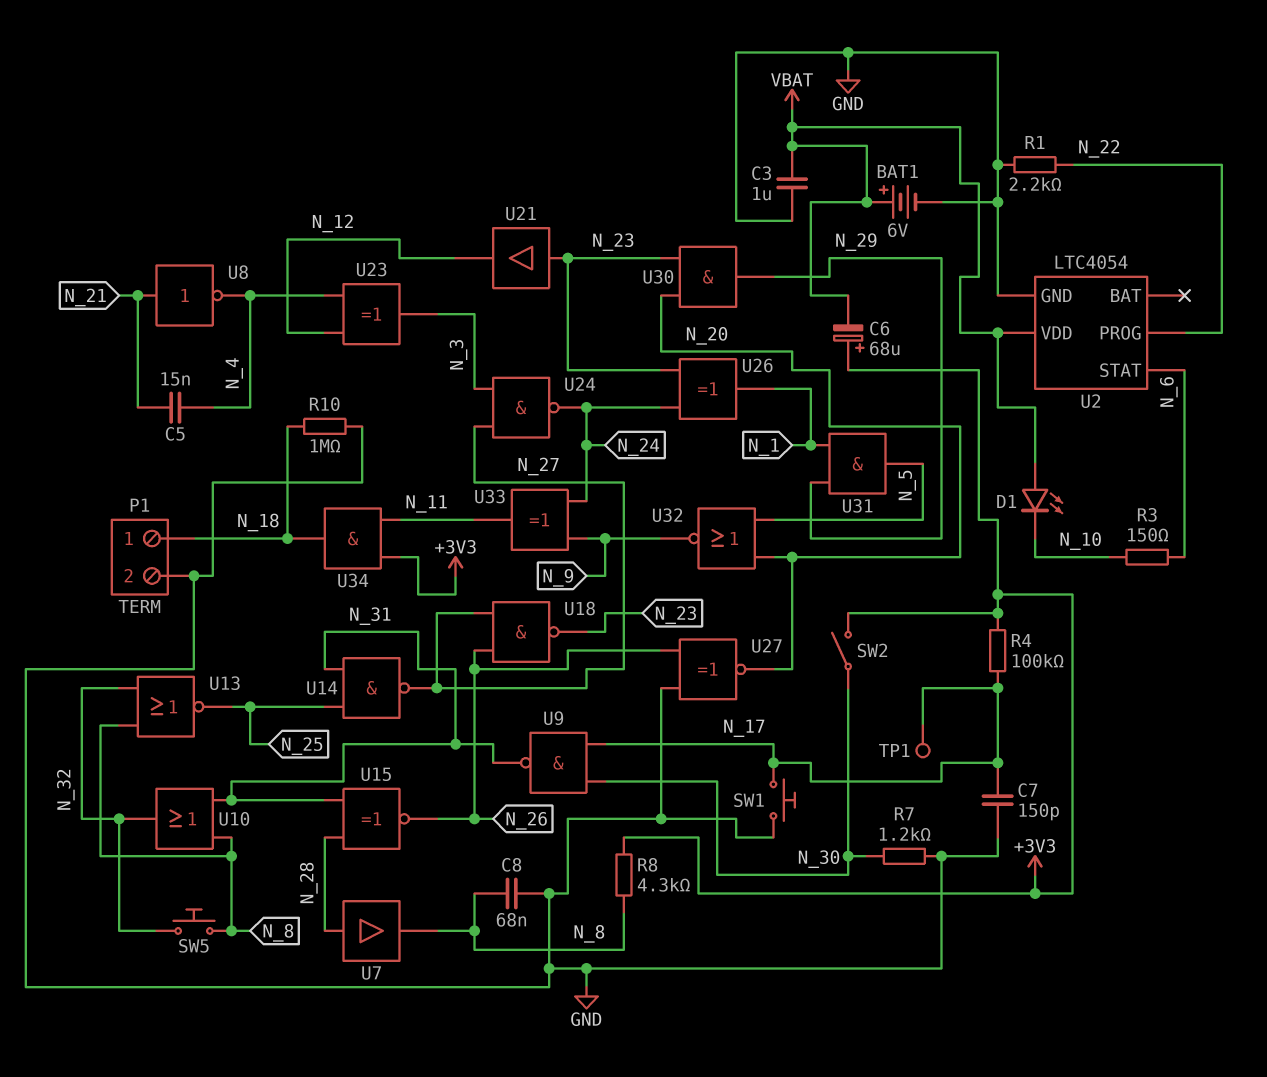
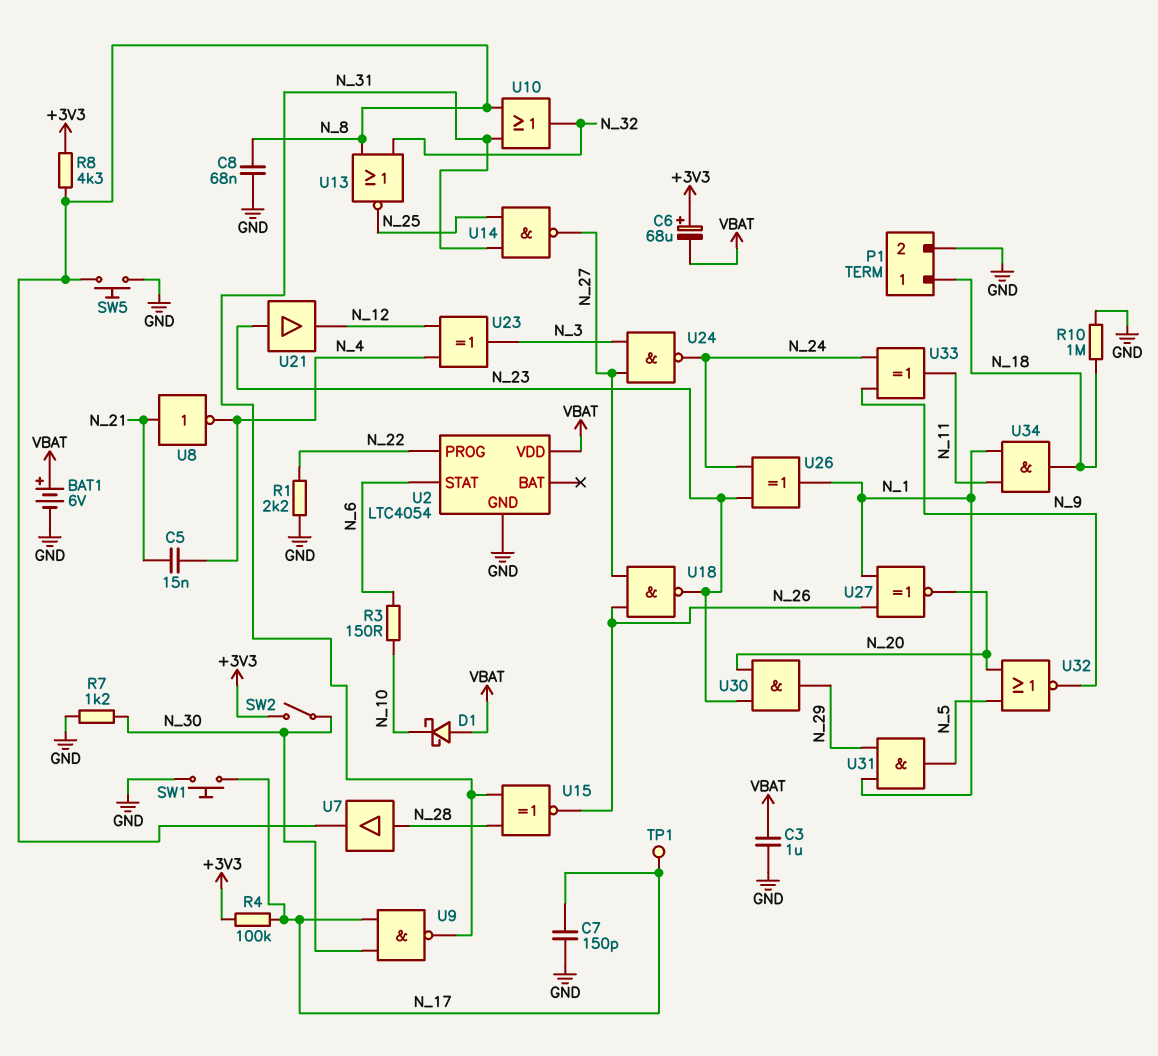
D1: LED (A VBAT, K N_10) -> schottky (A VBAT, K N_10)
SW5: button (N_8, N_32) -> button (GND, N_8)
U27: XNOR (in GND, in N_26, out N_20) -> XNOR (in N_1, in N_26, out N_20)
U34: AND (in +3V3, in N_11, out N_18) -> AND (in N_1, in N_11, out N_18)

